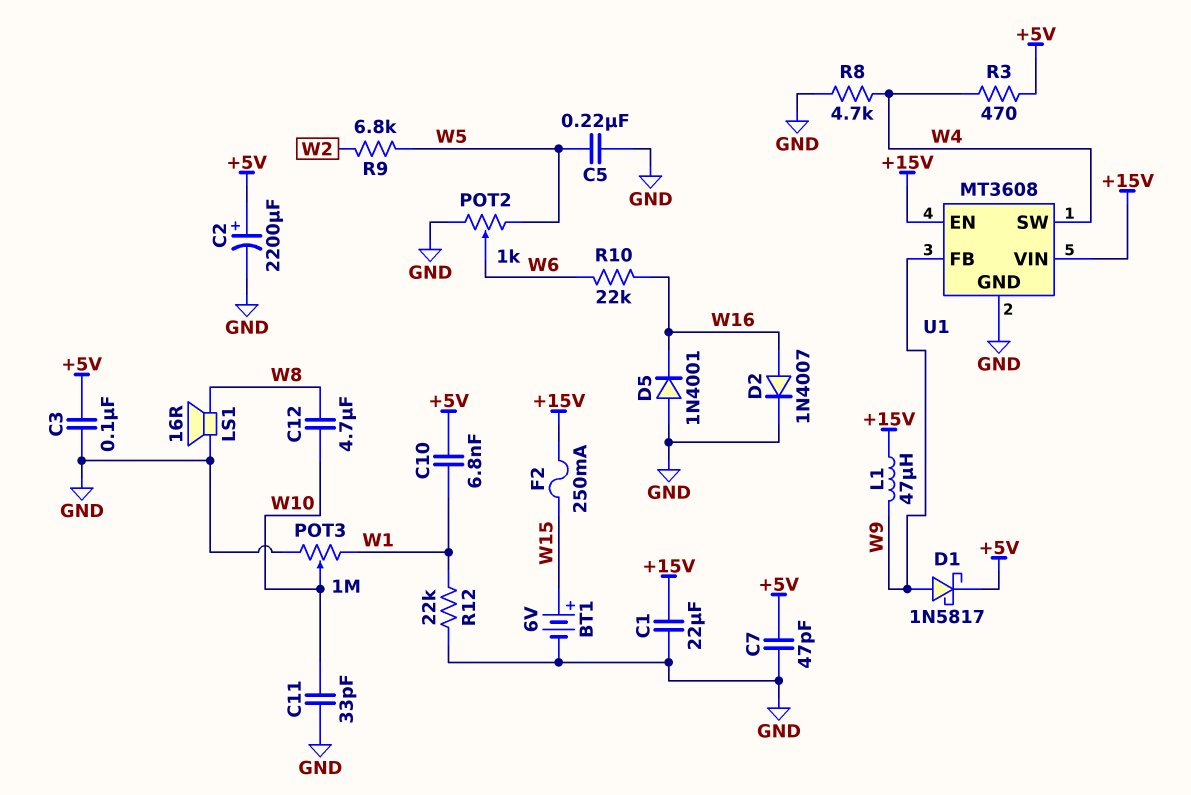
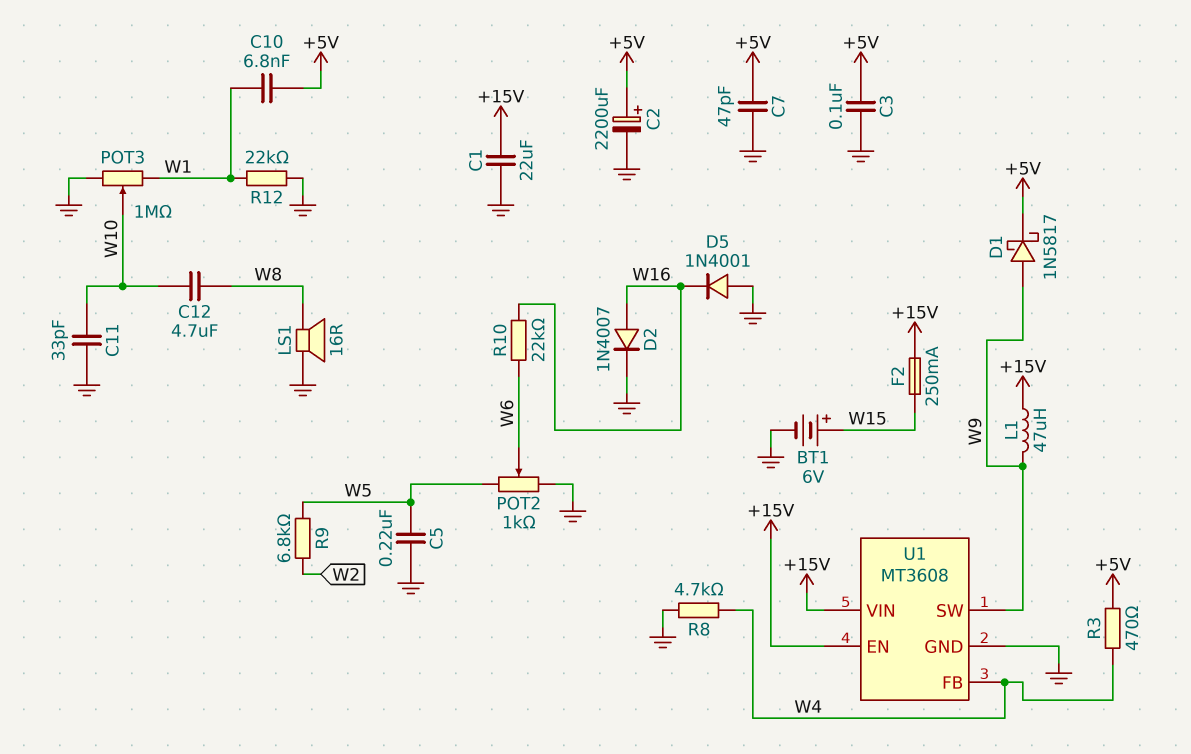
U1 pin FB: W9 -> W4
U1 pin SW: W4 -> W9

